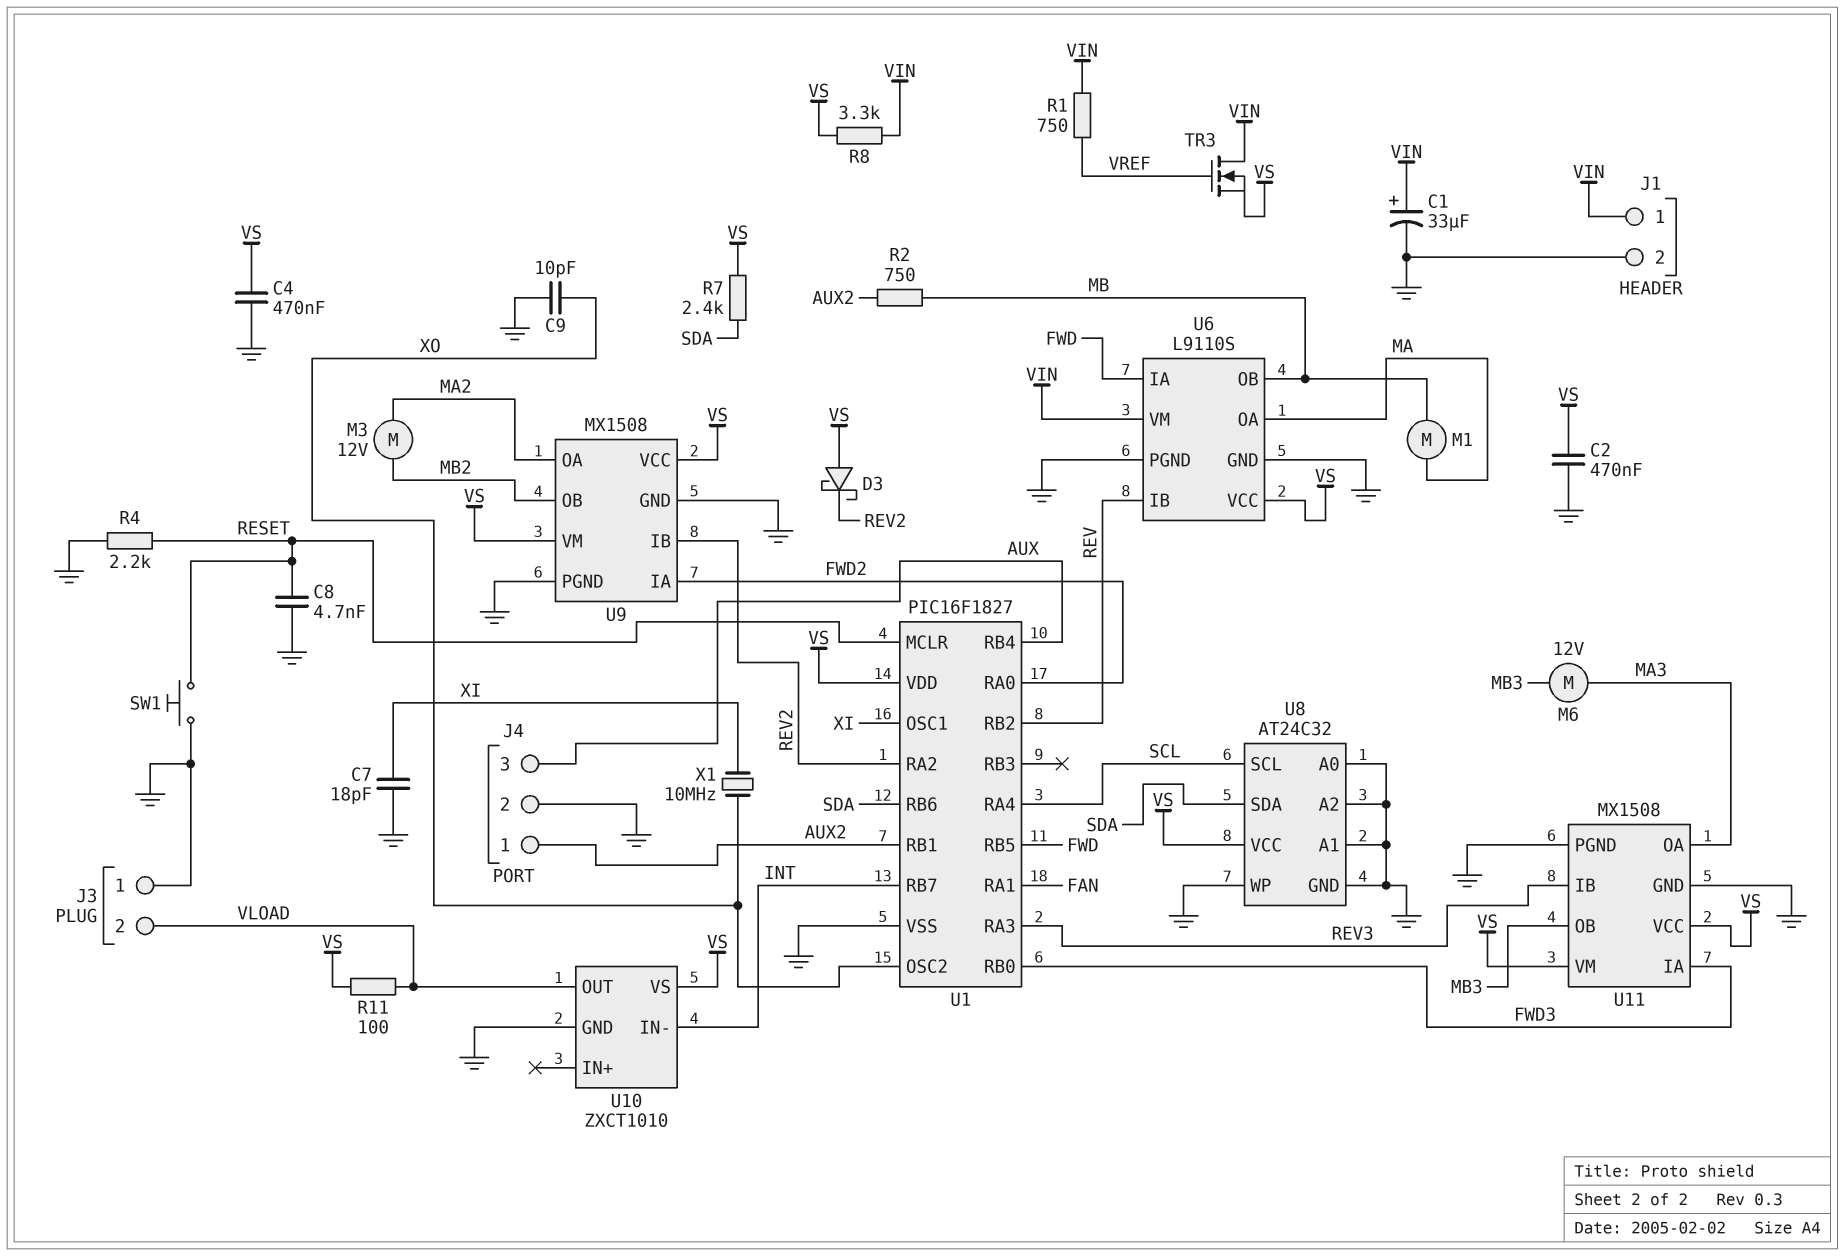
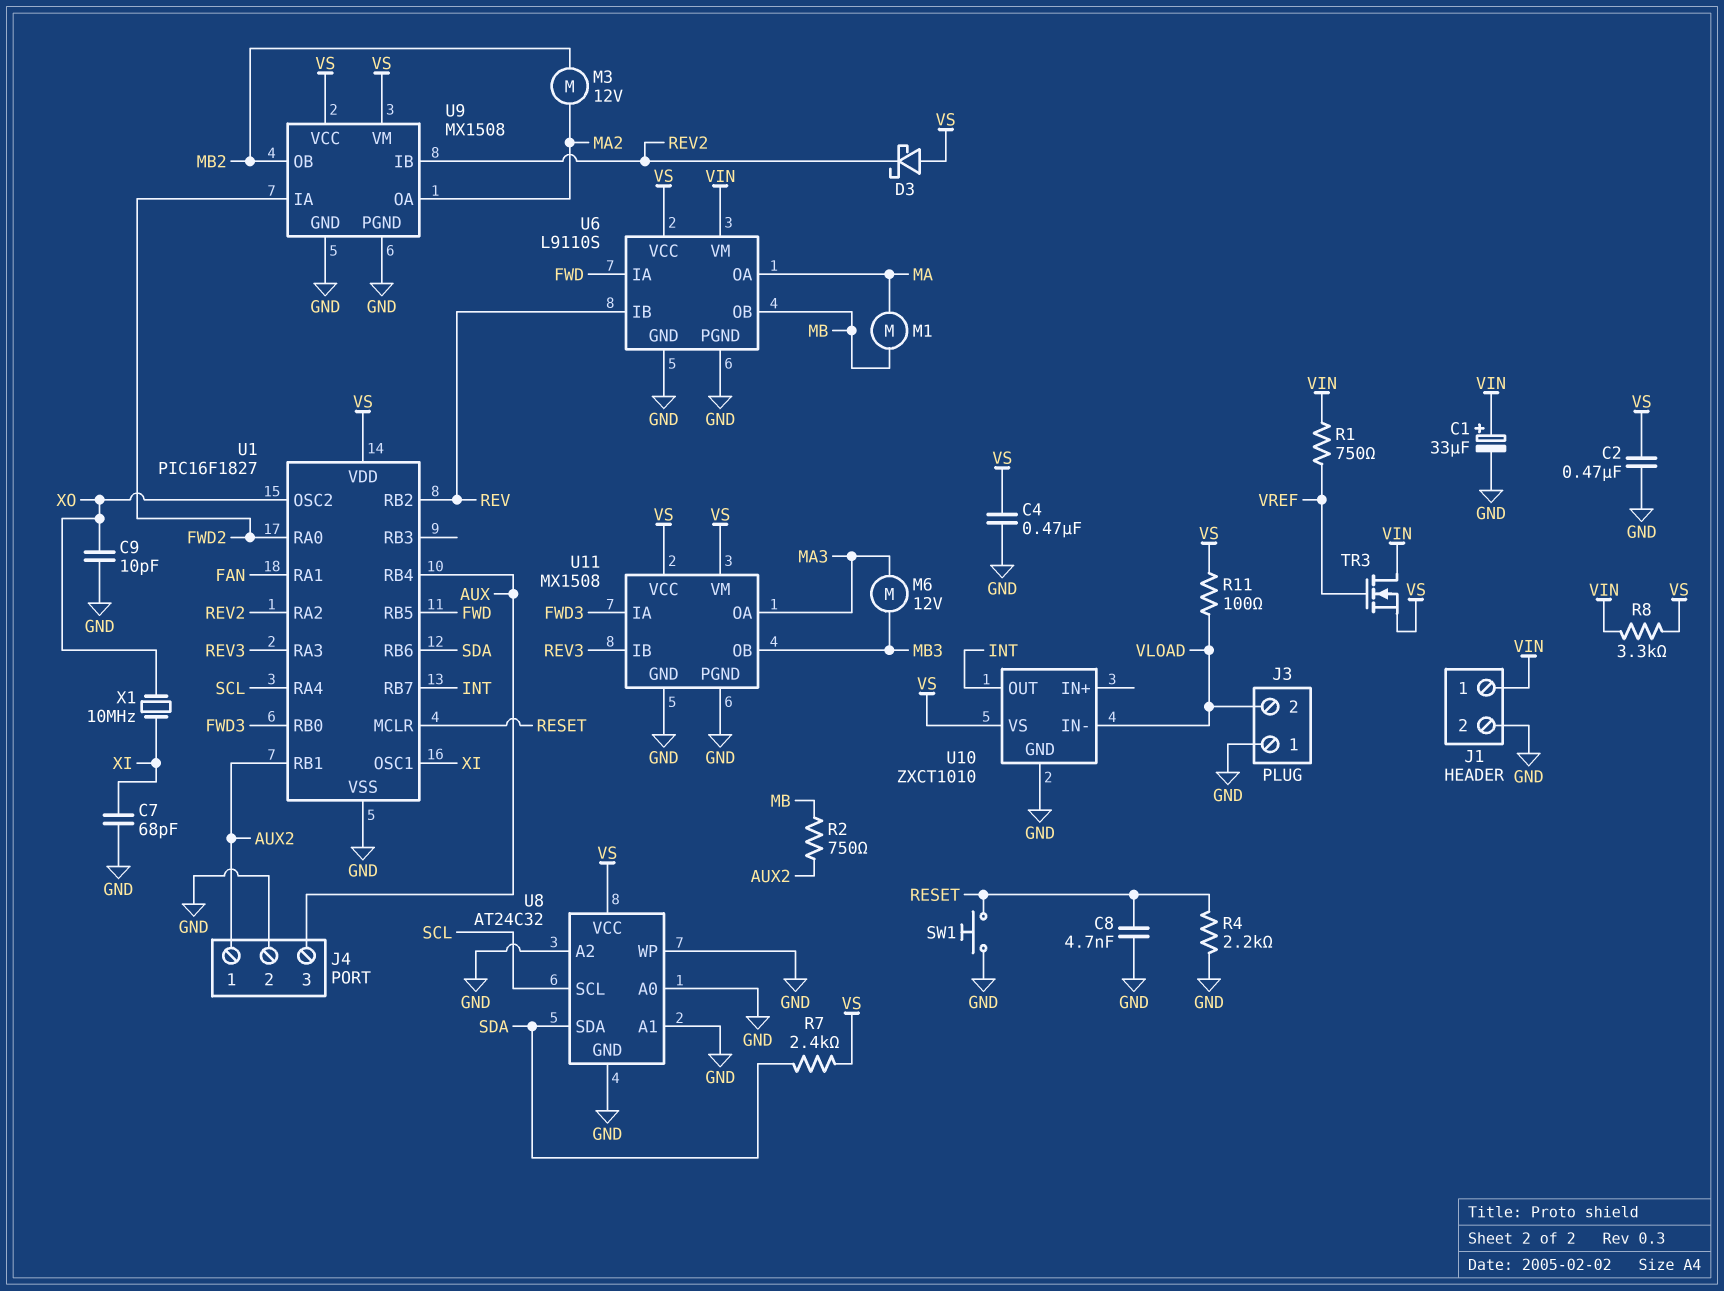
C7: 18pF (GND, XI) -> 68pF (GND, XI)
U10 pin IN-: INT -> VLOAD
U10 pin OUT: VLOAD -> INT

